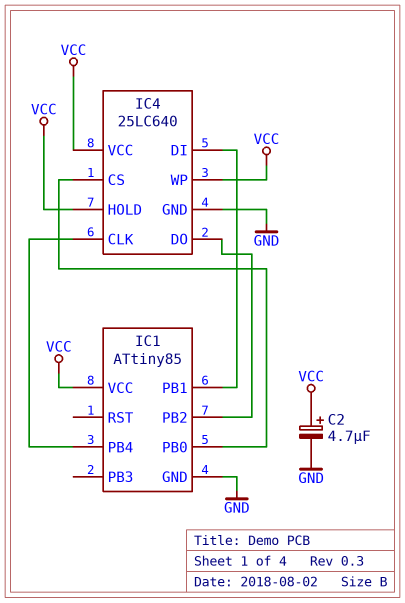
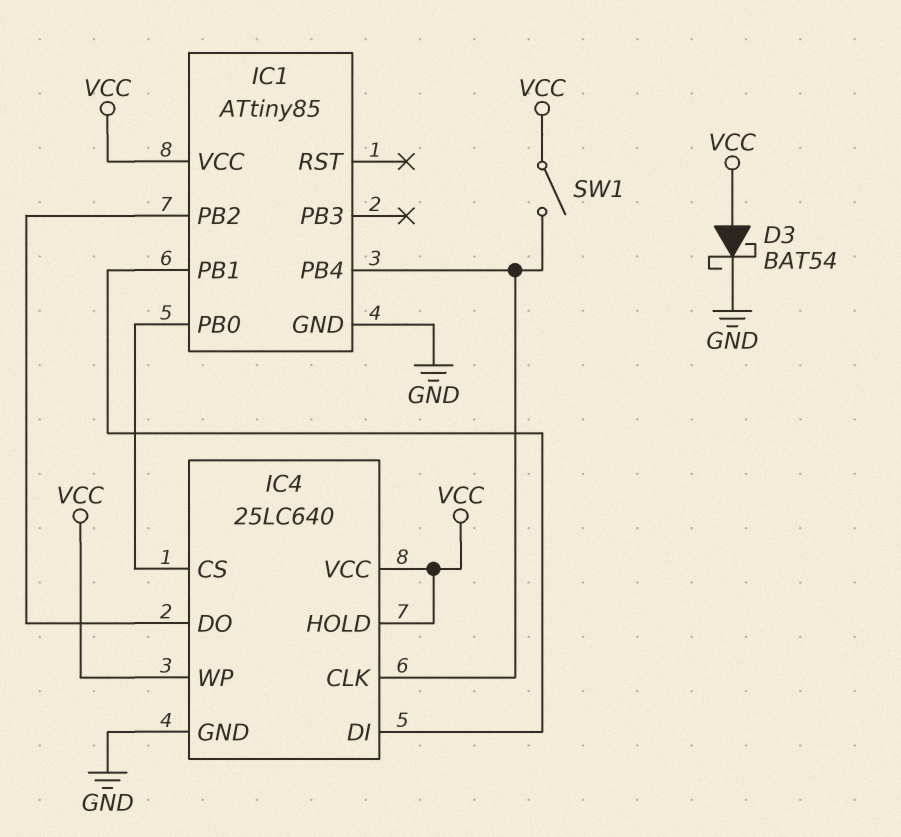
C2: 4.7uF (plus VCC, minus GND) -> none
D3: none -> schottky BAT54 (A VCC, K GND)
SW1: none -> switch (IC1/PB4, VCC)

